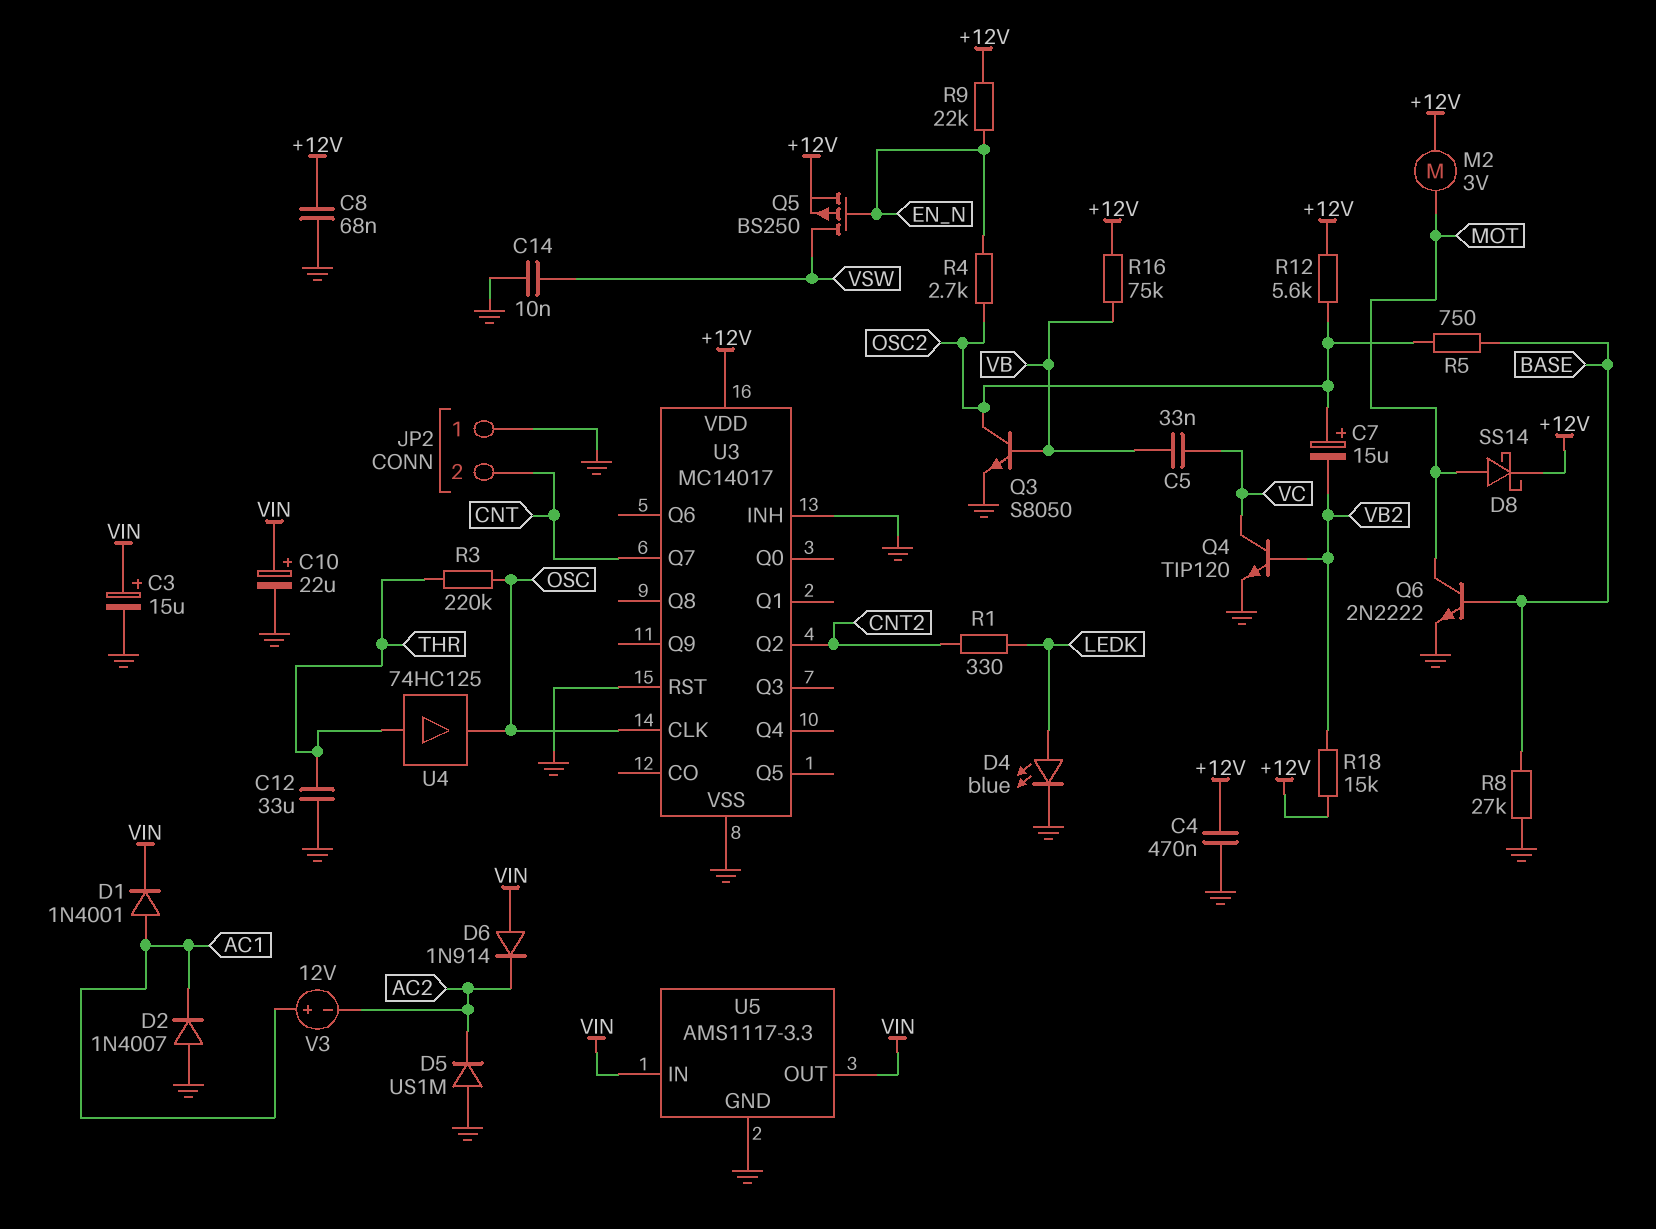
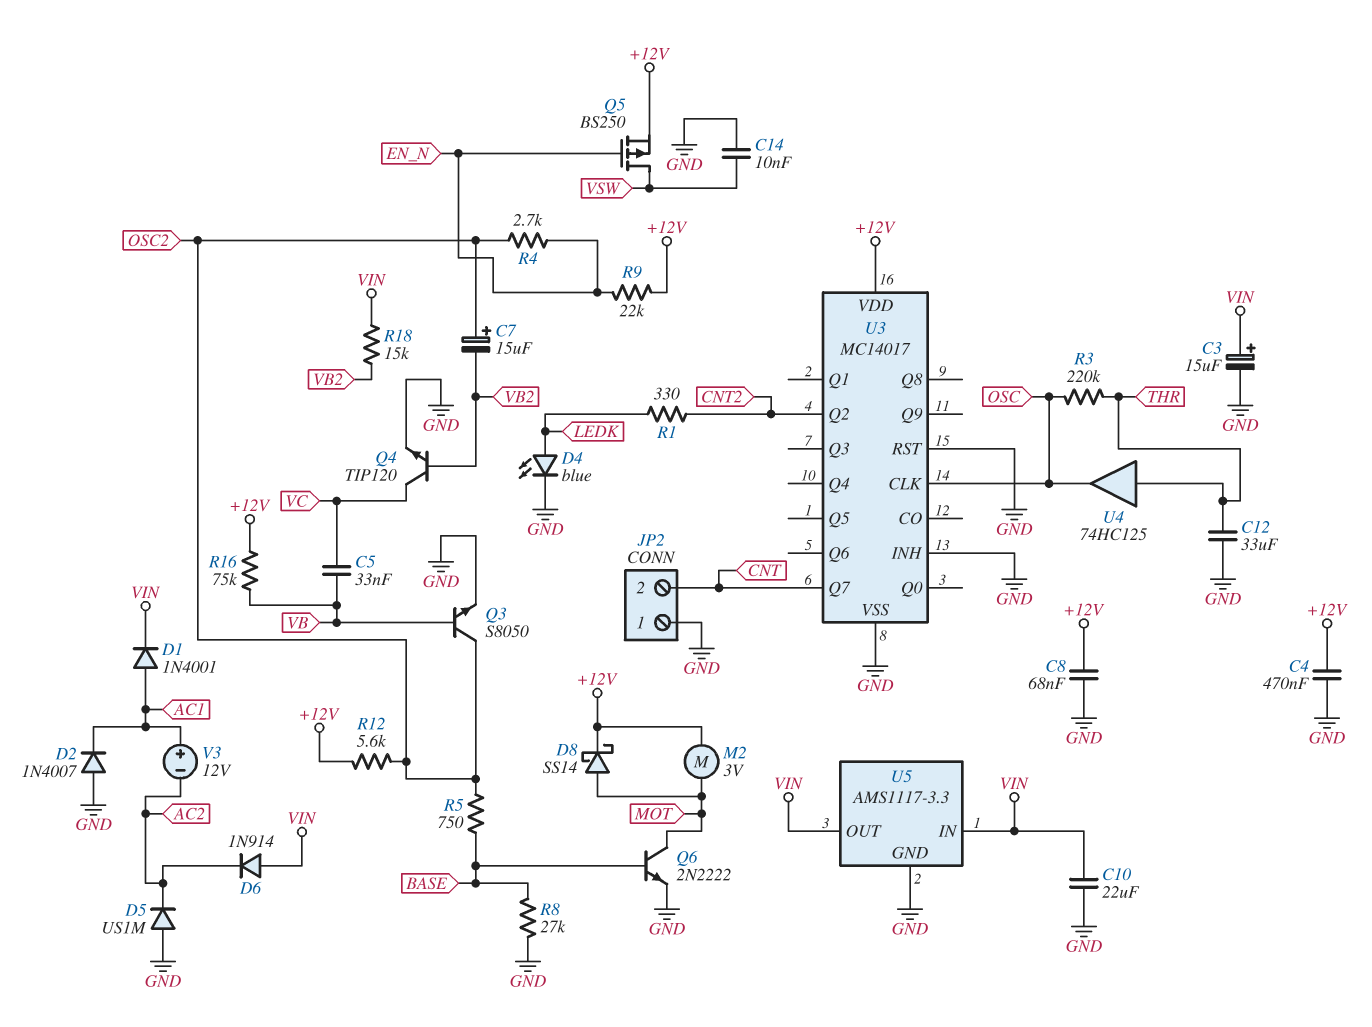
C10: 22uF (plus VIN, minus GND) -> 22uF (GND, VIN)
R18: 15k (+12V, VB2) -> 15k (VB2, VIN)

